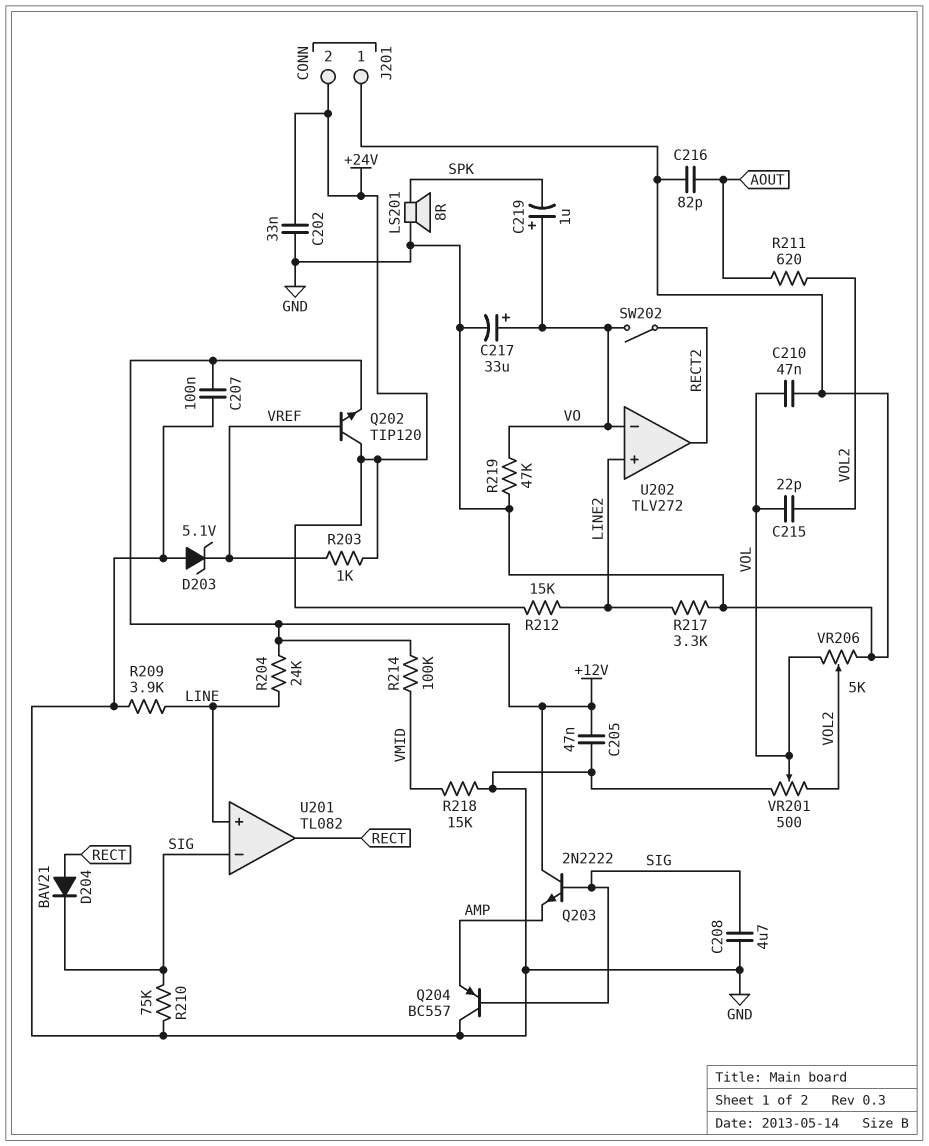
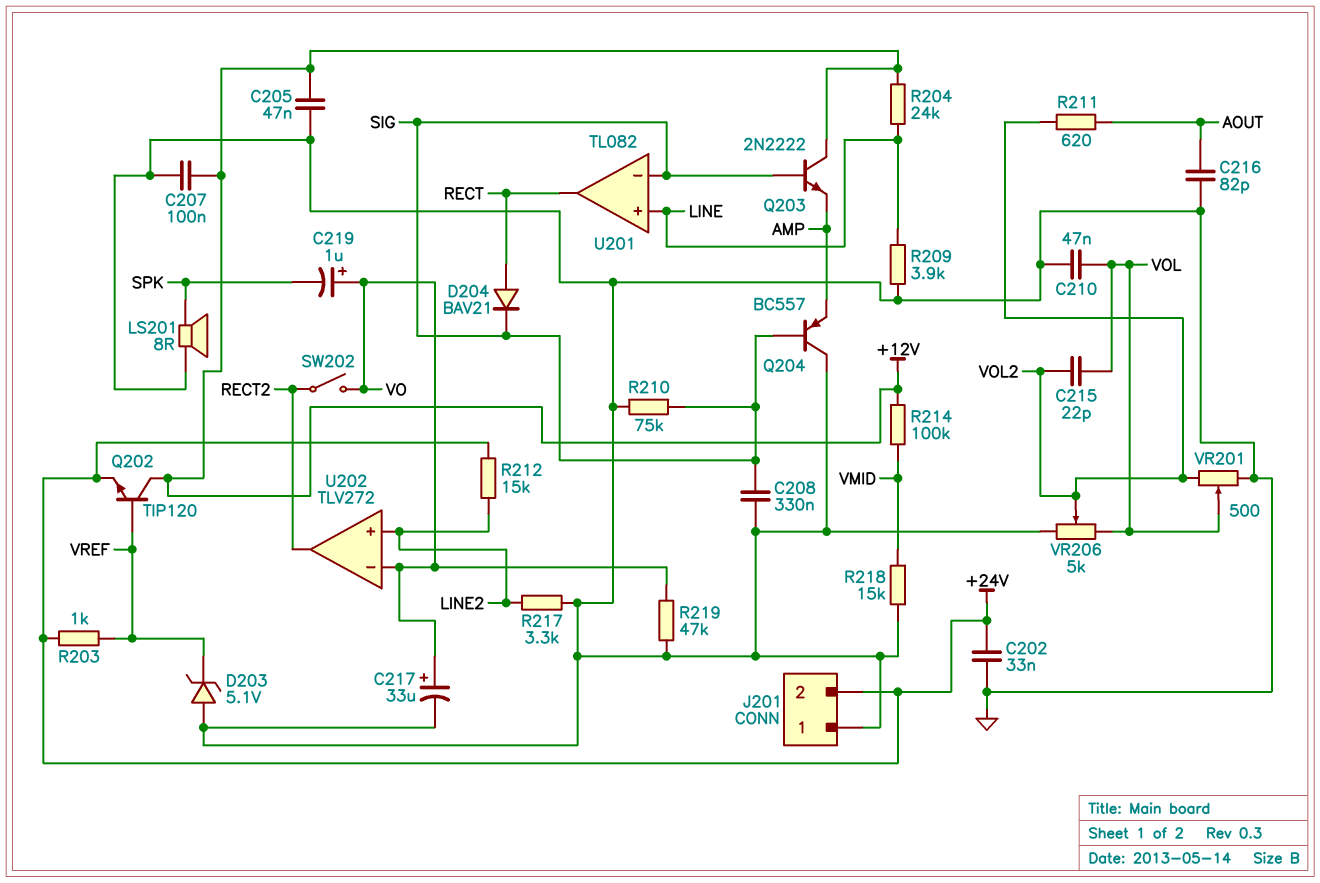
C208: 4.7uF (GND, SIG) -> 330nF (GND, SIG)
Q202: NPN TIP120 (B VREF, C +24V, E +12V) -> NPN TIP120 (B VREF, C +12V, E +24V)

